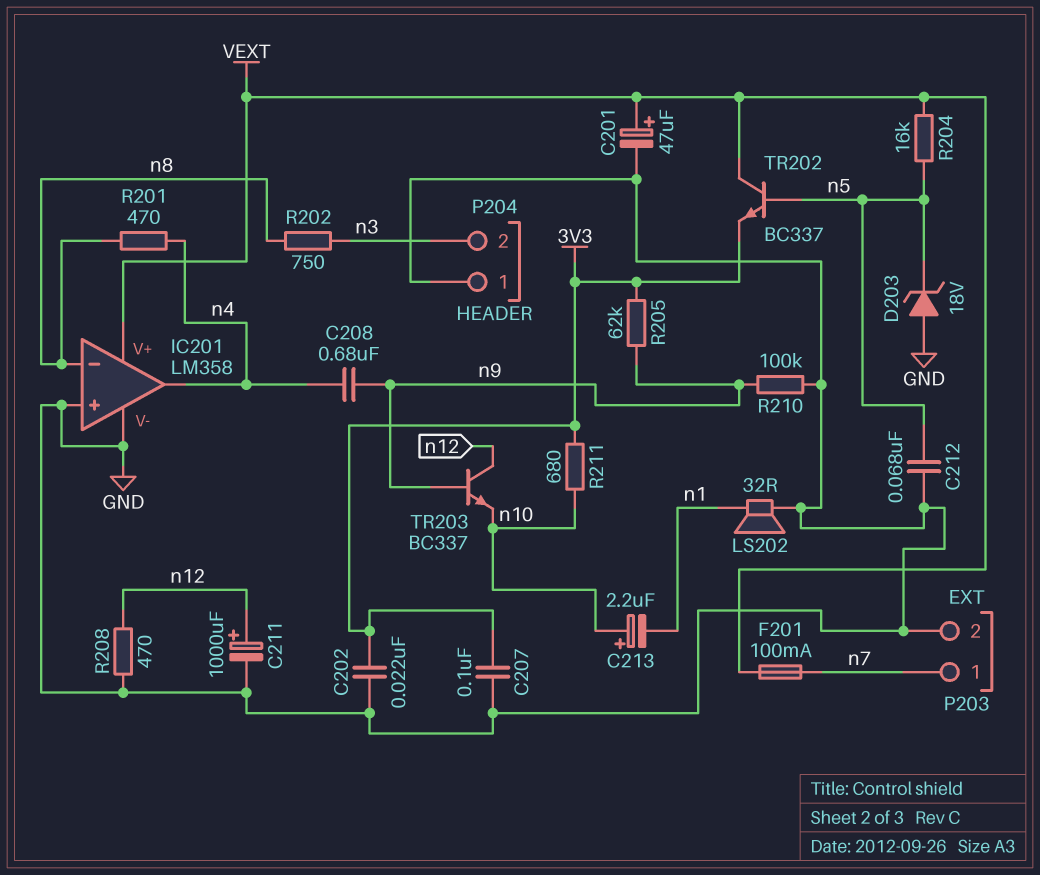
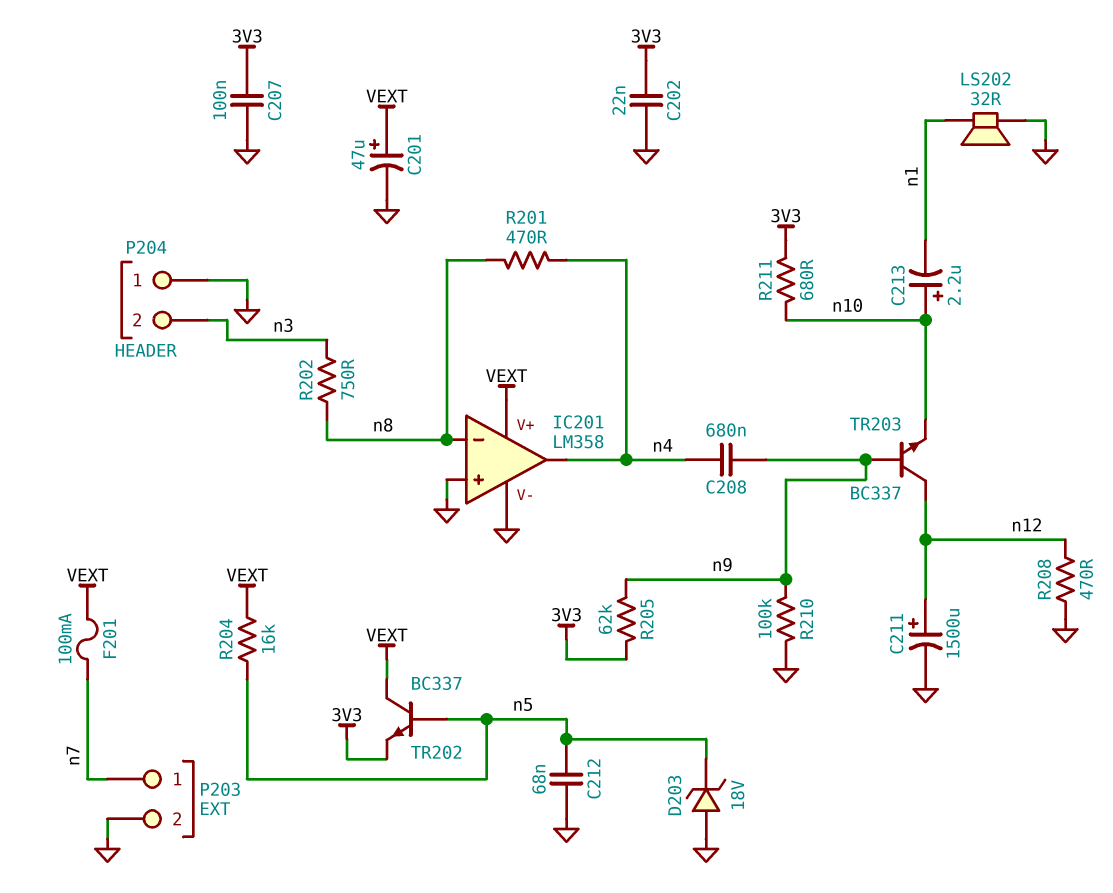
C211: 1000uF (plus n12, minus GND) -> 1500uF (plus n12, minus GND)

